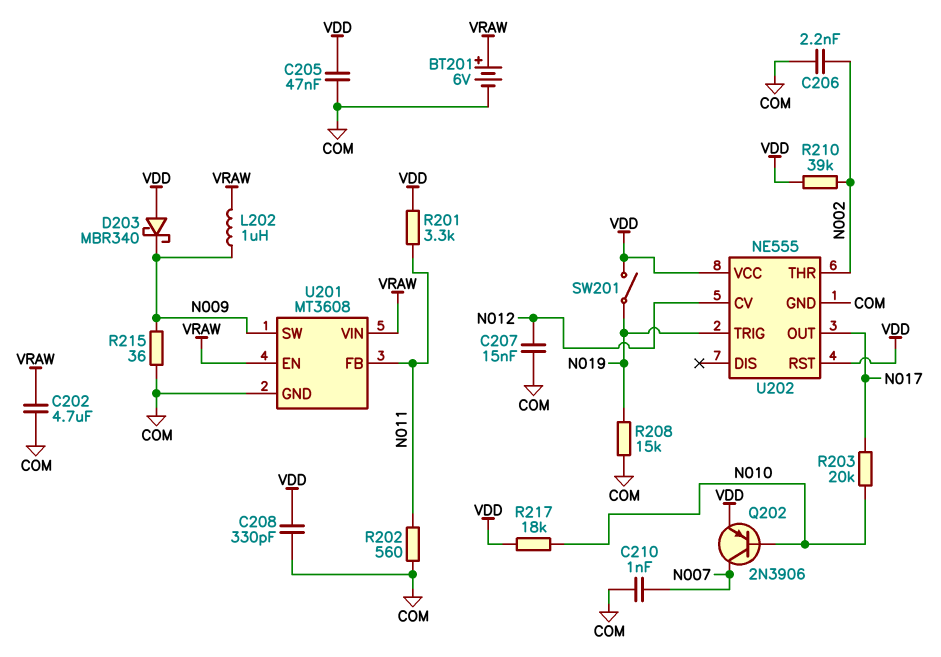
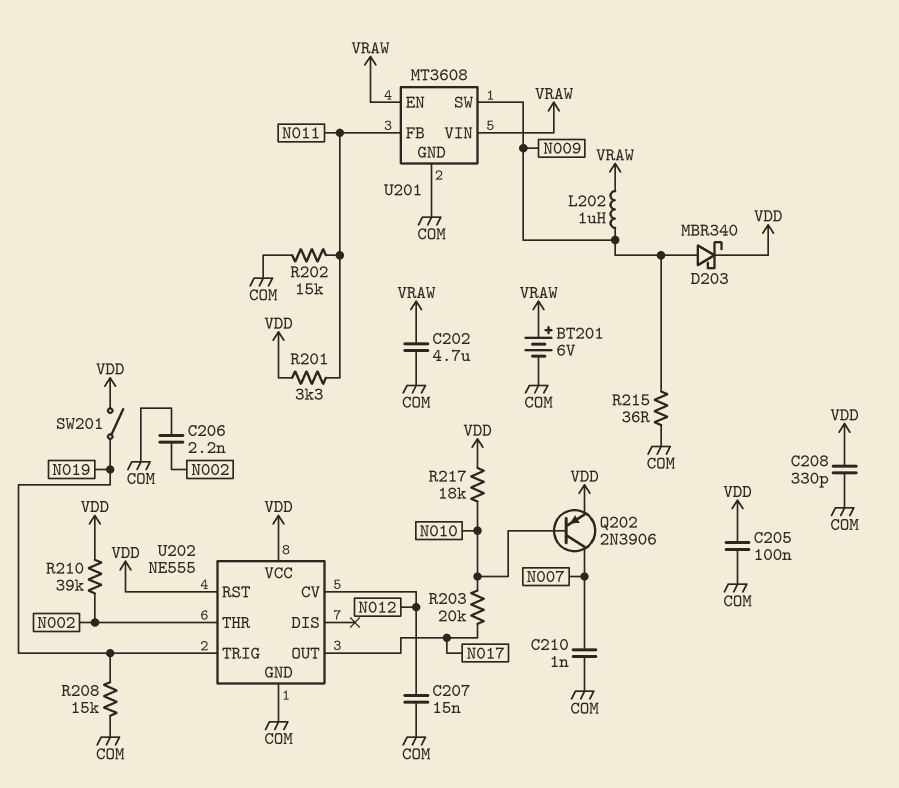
C205: 47nF (COM, VDD) -> 100nF (COM, VDD)
D203: schottky MBR340 (A VDD, K N009) -> schottky MBR340 (A N009, K VDD)
R202: 560 (COM, N011) -> 15k (COM, N011)

